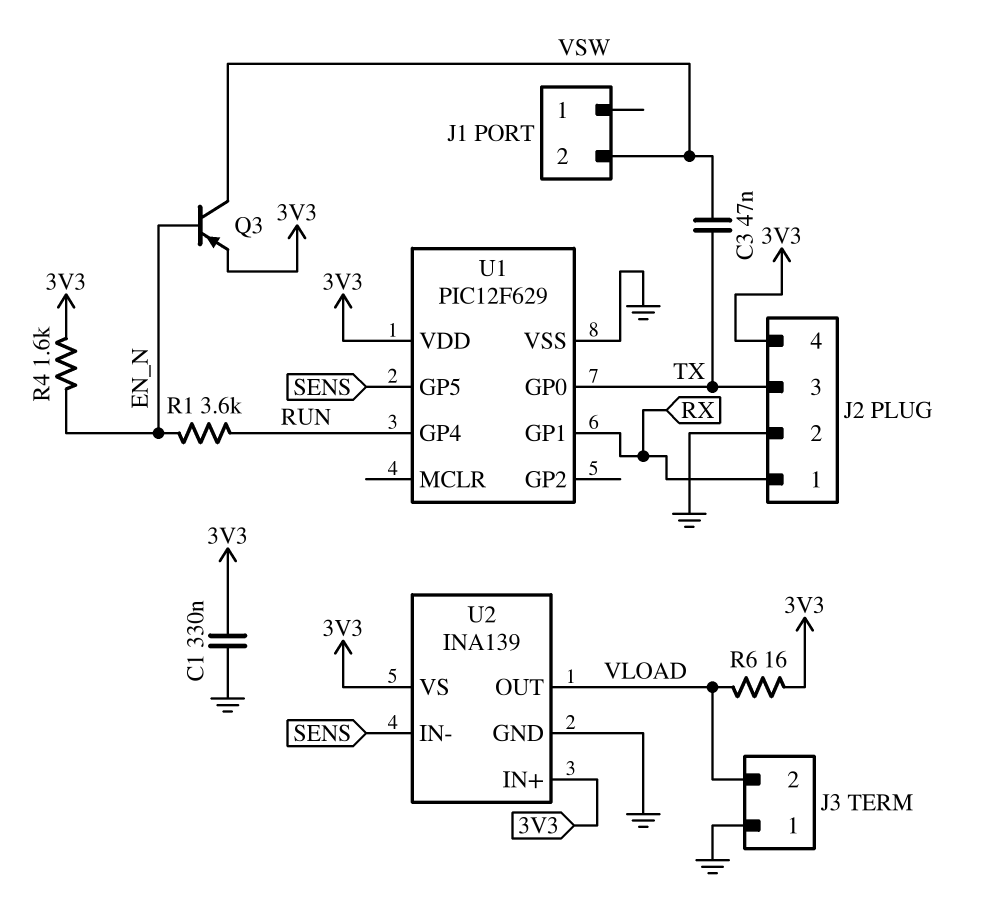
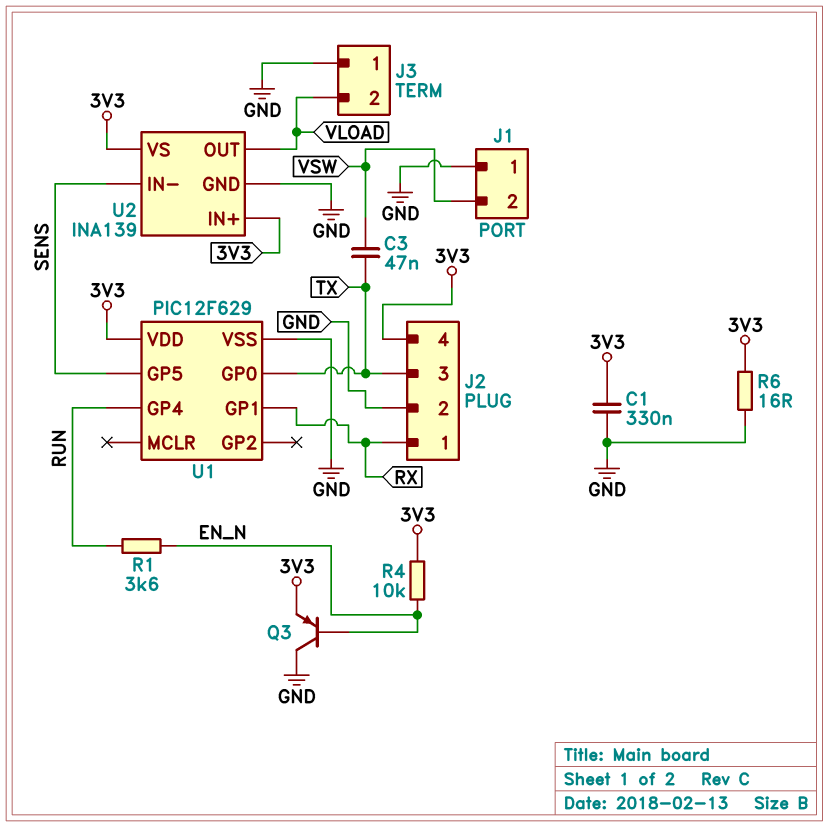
J1 pin 1: none -> GND
Q3: PNP (B EN_N, C VSW, E 3V3) -> PNP (B EN_N, C GND, E 3V3)
R4: 1.6k (3V3, EN_N) -> 10k (3V3, EN_N)
R6: 16 (3V3, VLOAD) -> 16 (3V3, GND)

